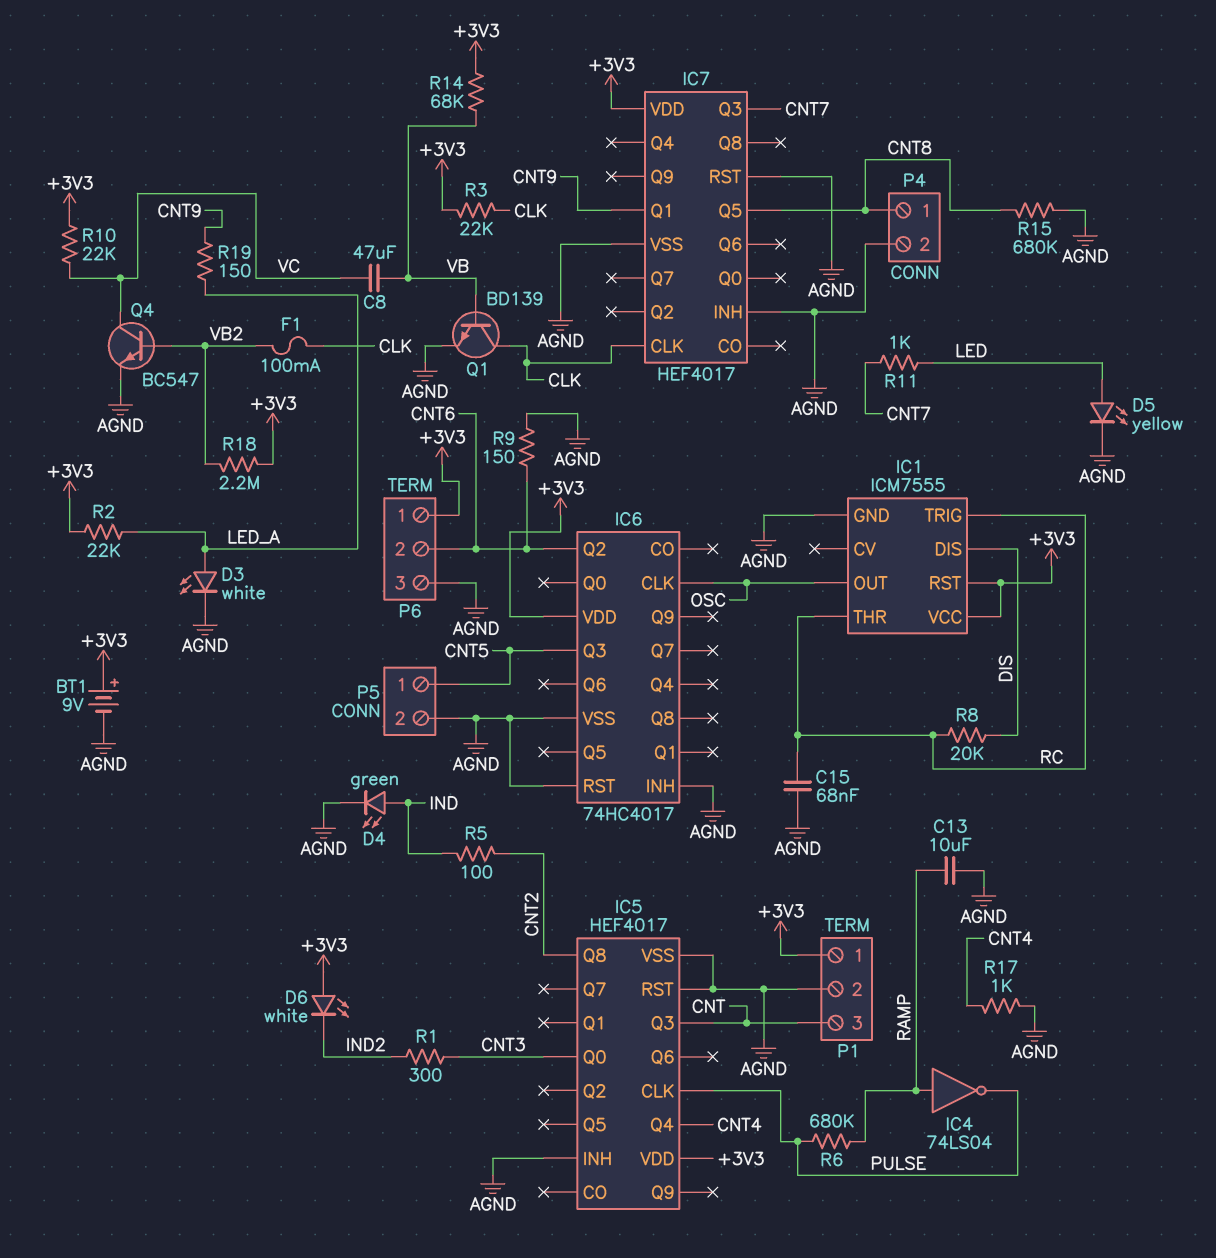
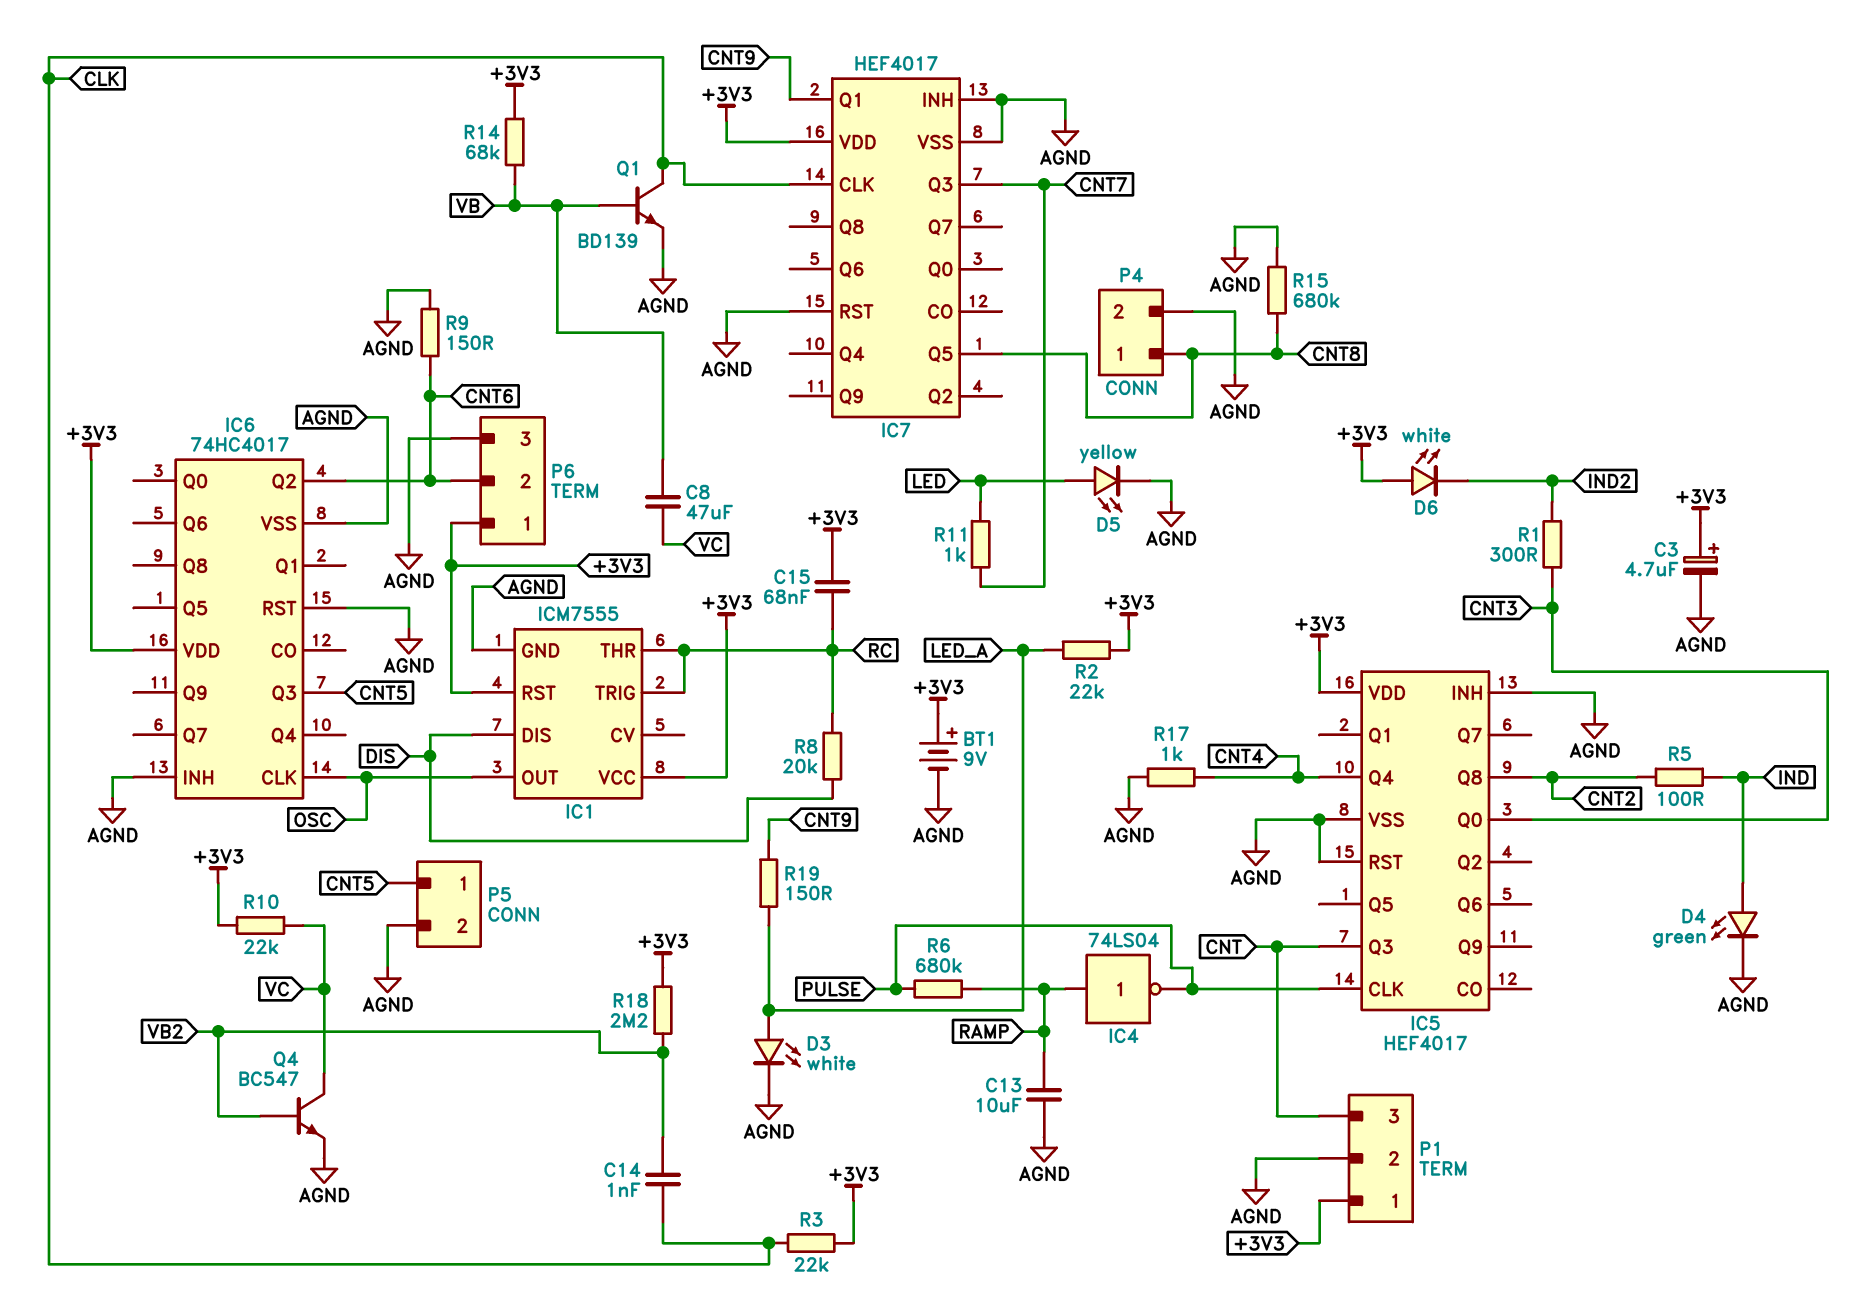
C3: none -> 4.7uF (plus +3V3, minus AGND)
C14: none -> 1nF (CLK, VB2)
C15: 68nF (AGND, RC) -> 68nF (+3V3, RC)
F1: 100mA (CLK, VB2) -> none

